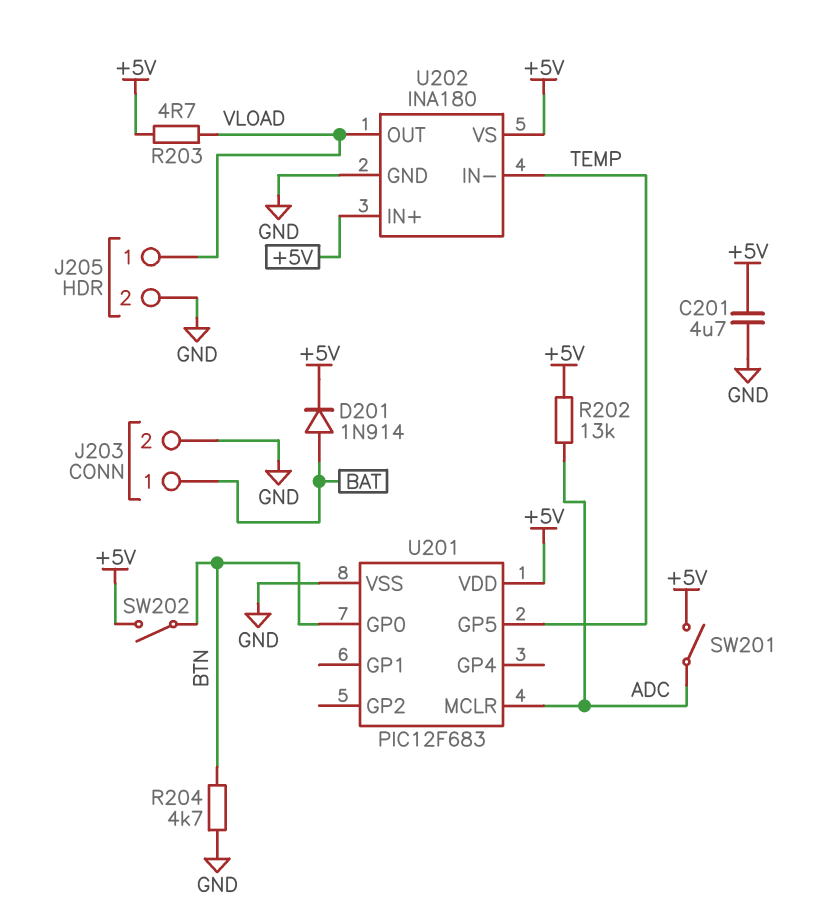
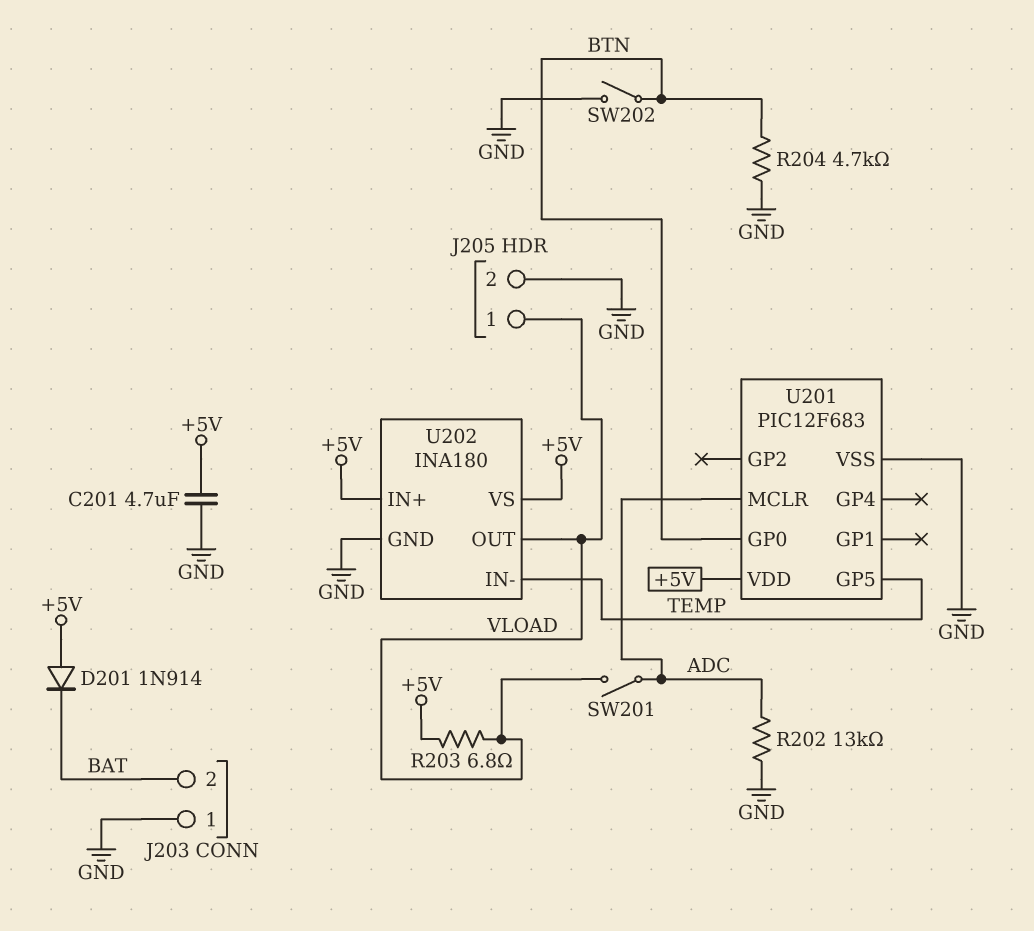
D201: diode 1N914 (A BAT, K +5V) -> diode 1N914 (A +5V, K BAT)
J203 pin 1: BAT -> GND
J203 pin 2: GND -> BAT
R202: 13k (+5V, ADC) -> 13k (ADC, GND)
R203: 4.7 (+5V, VLOAD) -> 6.8 (+5V, VLOAD)
SW201: switch (+5V, ADC) -> switch (ADC, VLOAD)
SW202: switch (+5V, BTN) -> switch (BTN, GND)

